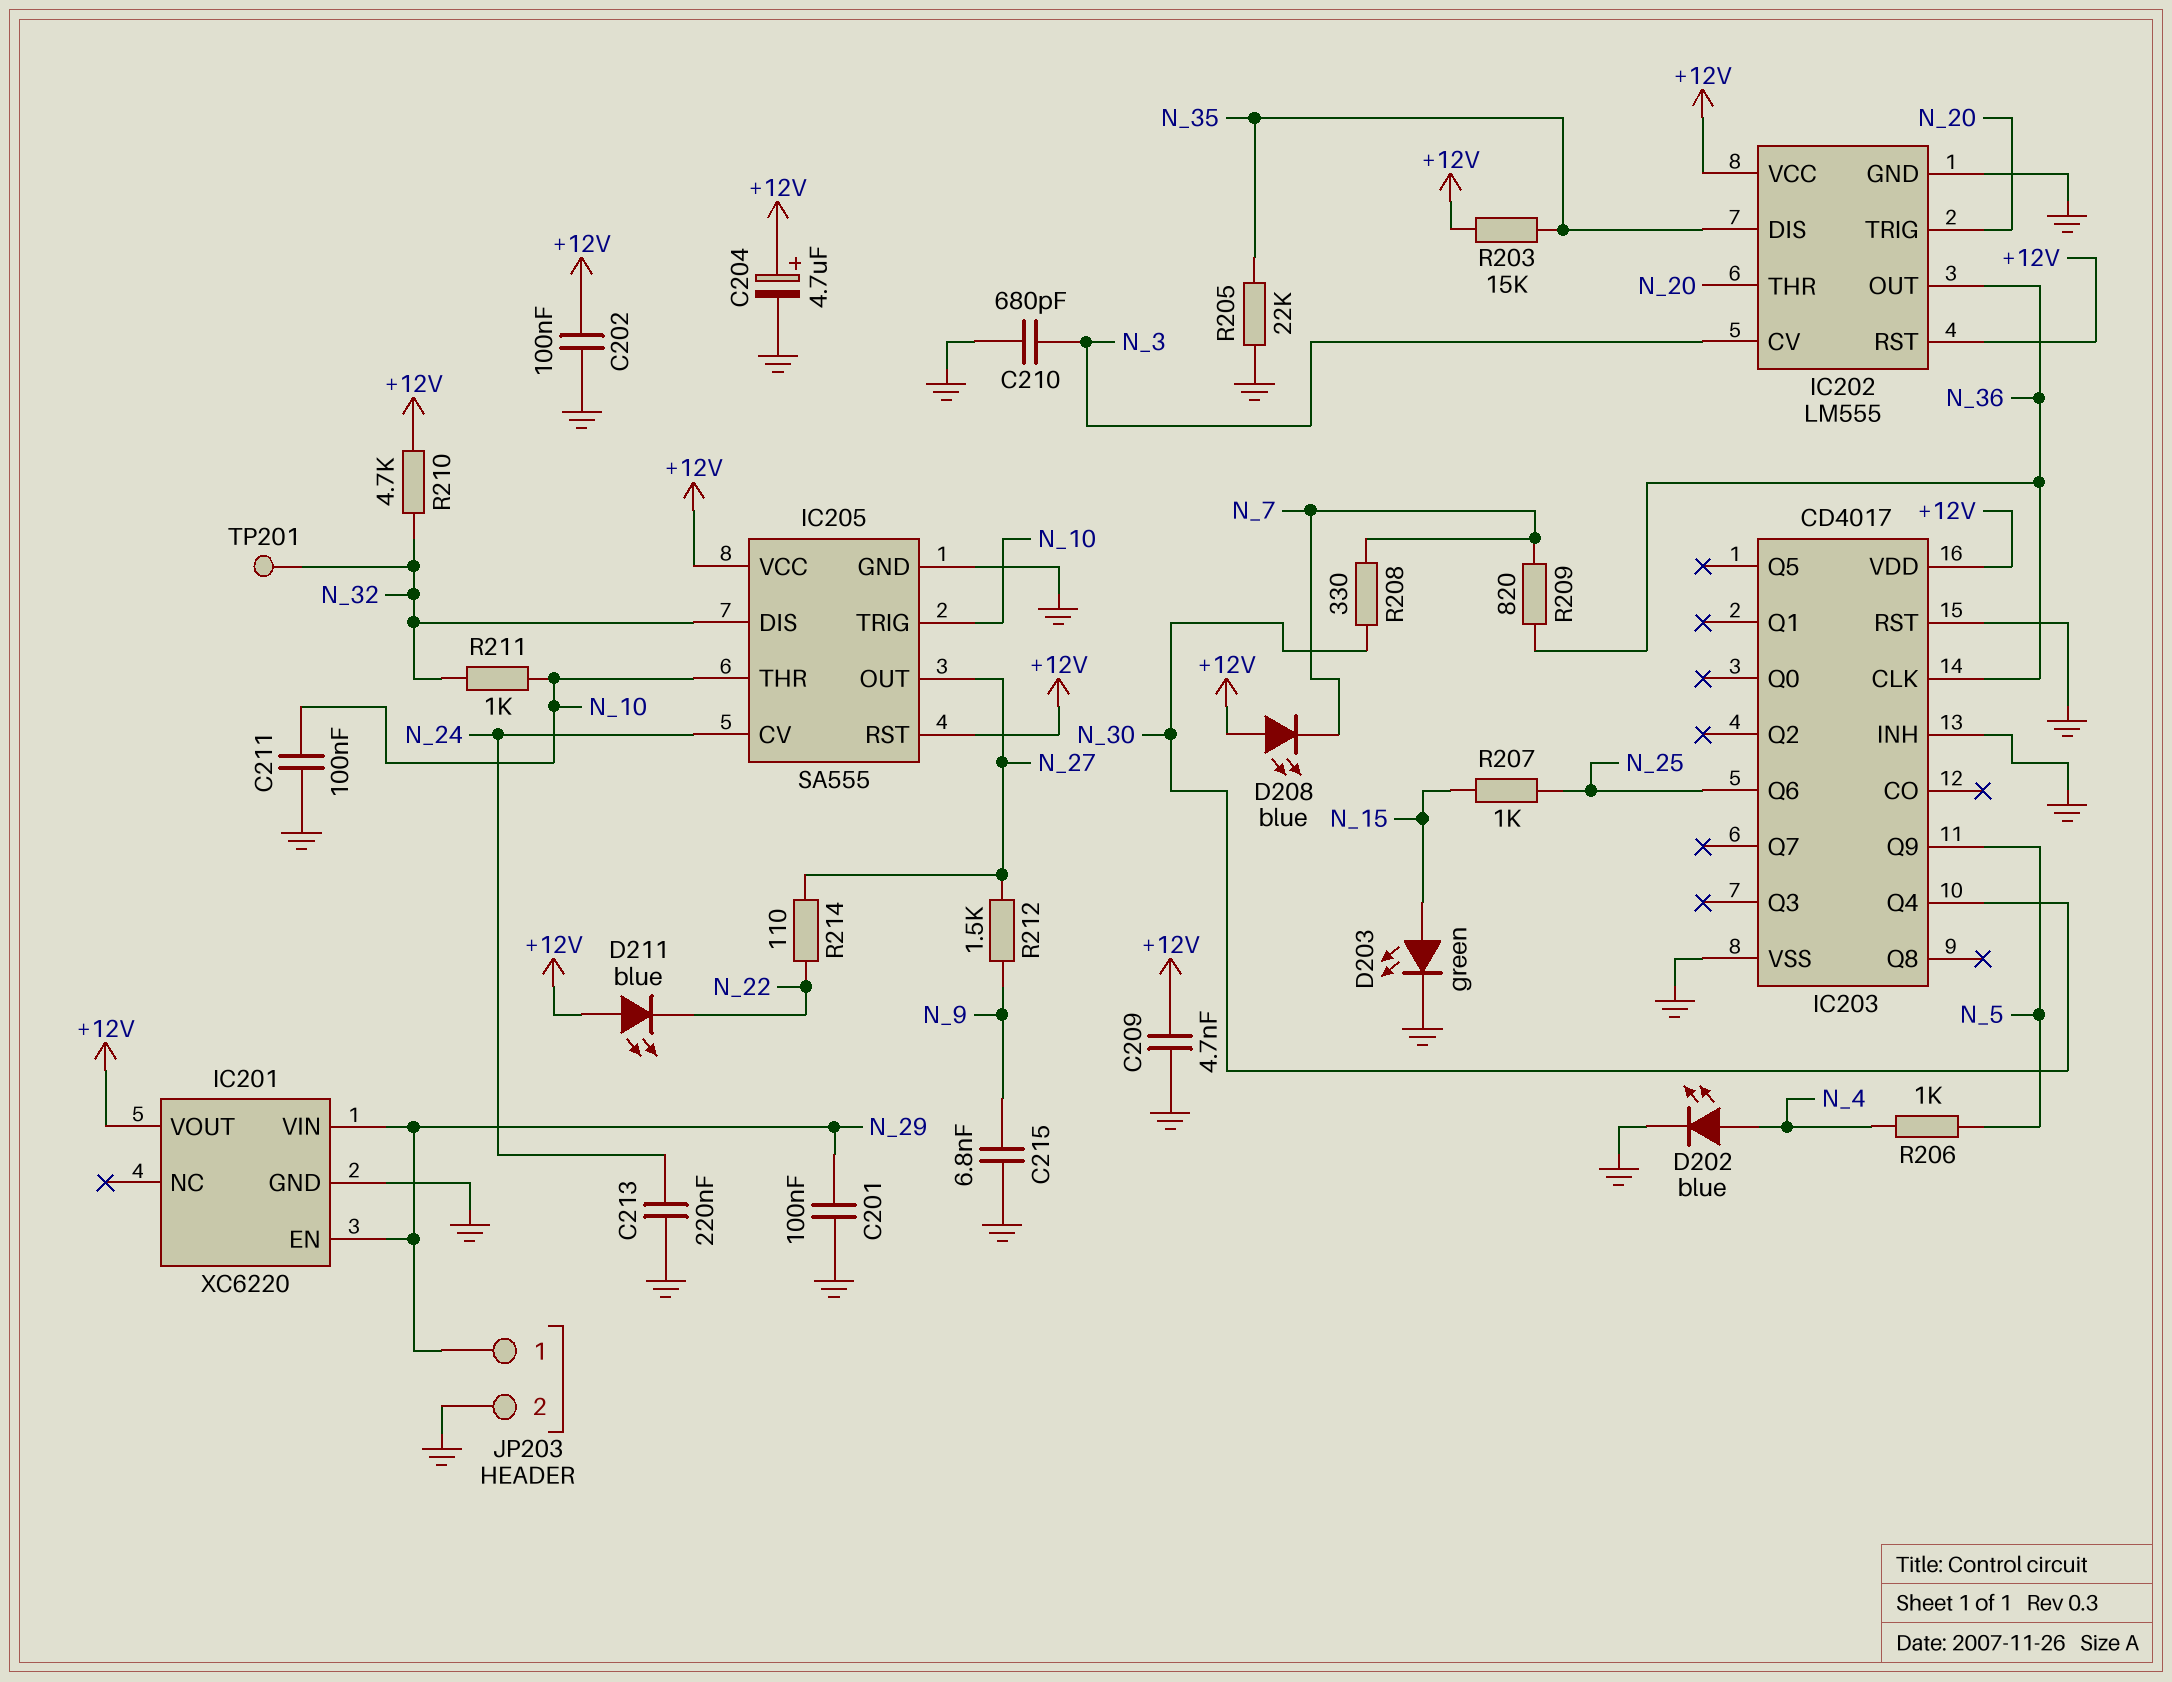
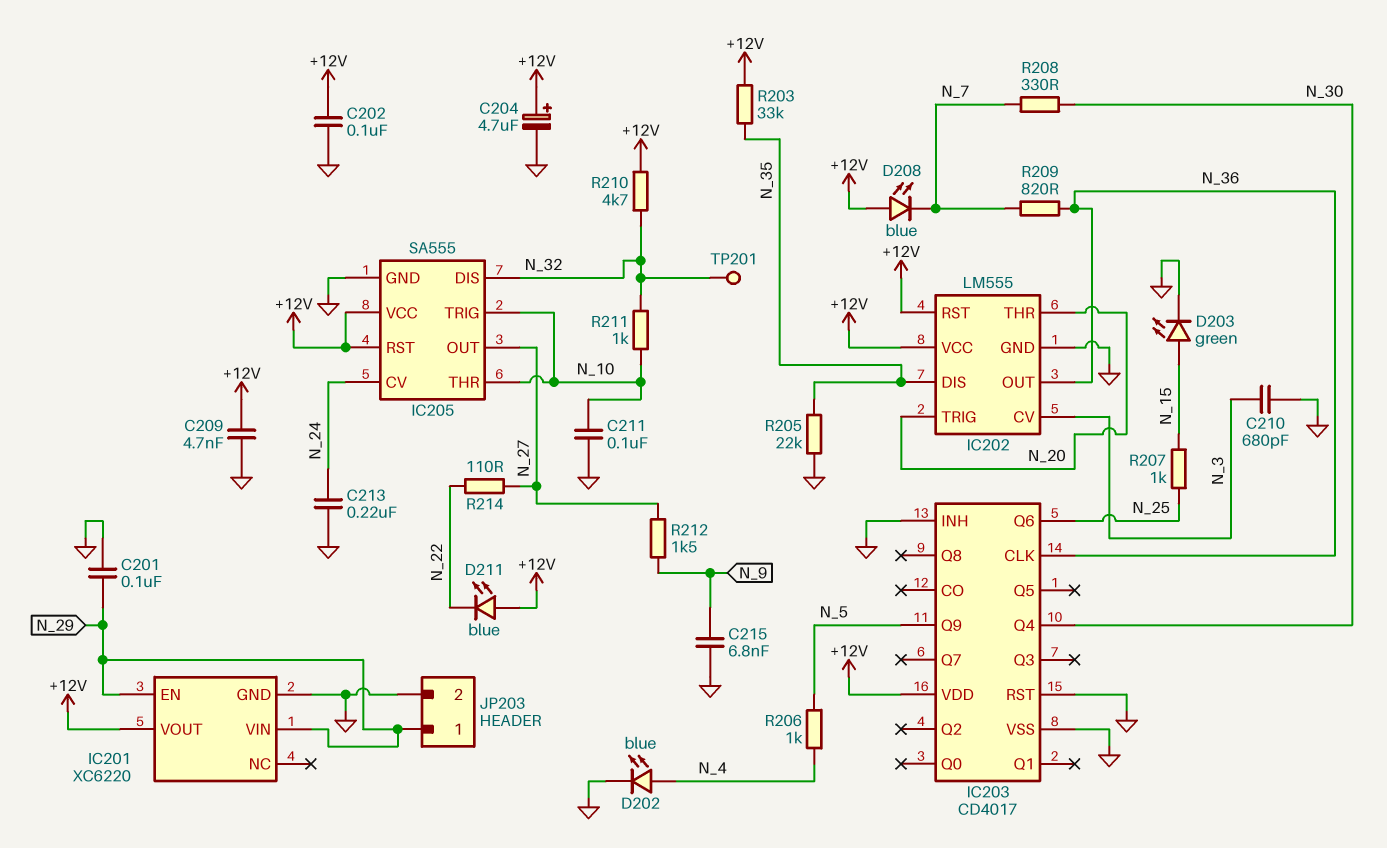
R203: 15k (+12V, N_35) -> 33k (+12V, N_35)

